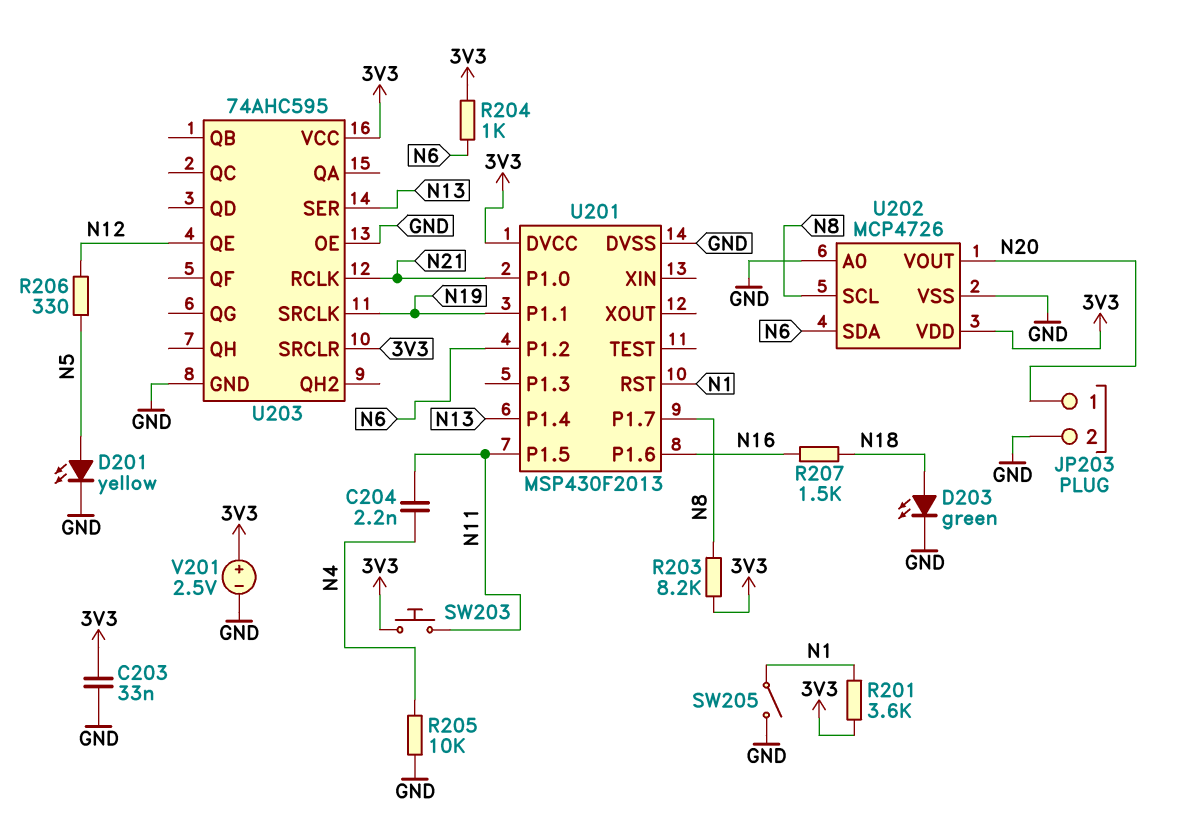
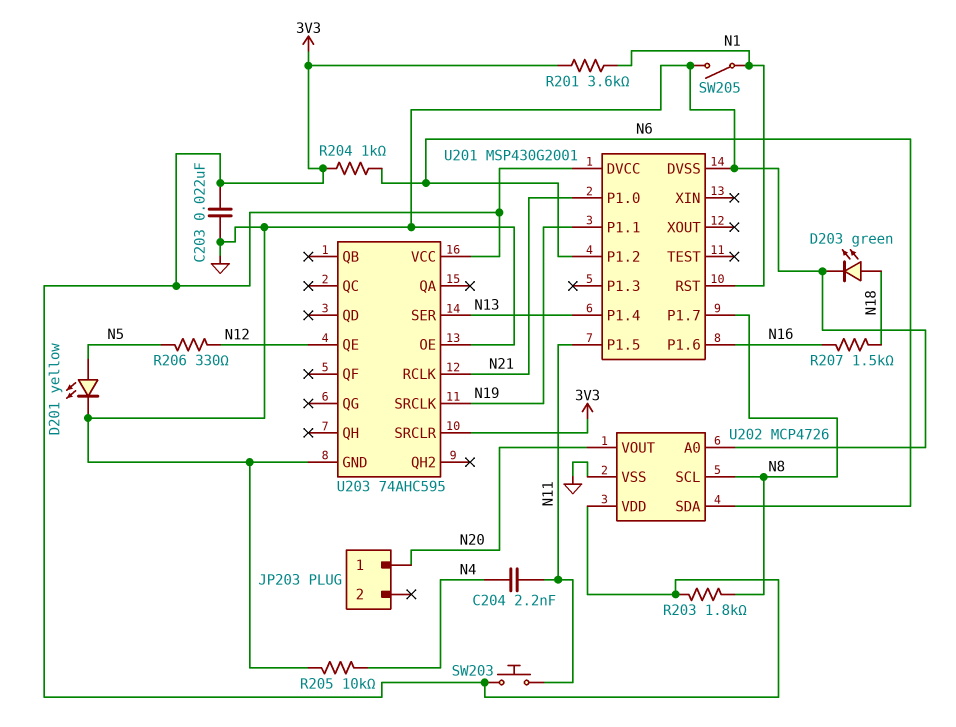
C203: 33nF (3V3, GND) -> 22nF (3V3, GND)
JP203 pin 2: GND -> none
R203: 8.2k (3V3, N8) -> 1.8k (3V3, N8)
U201: MSP430F2013 -> MSP430G2001
V201: 2.5V (plus 3V3, minus GND) -> none

